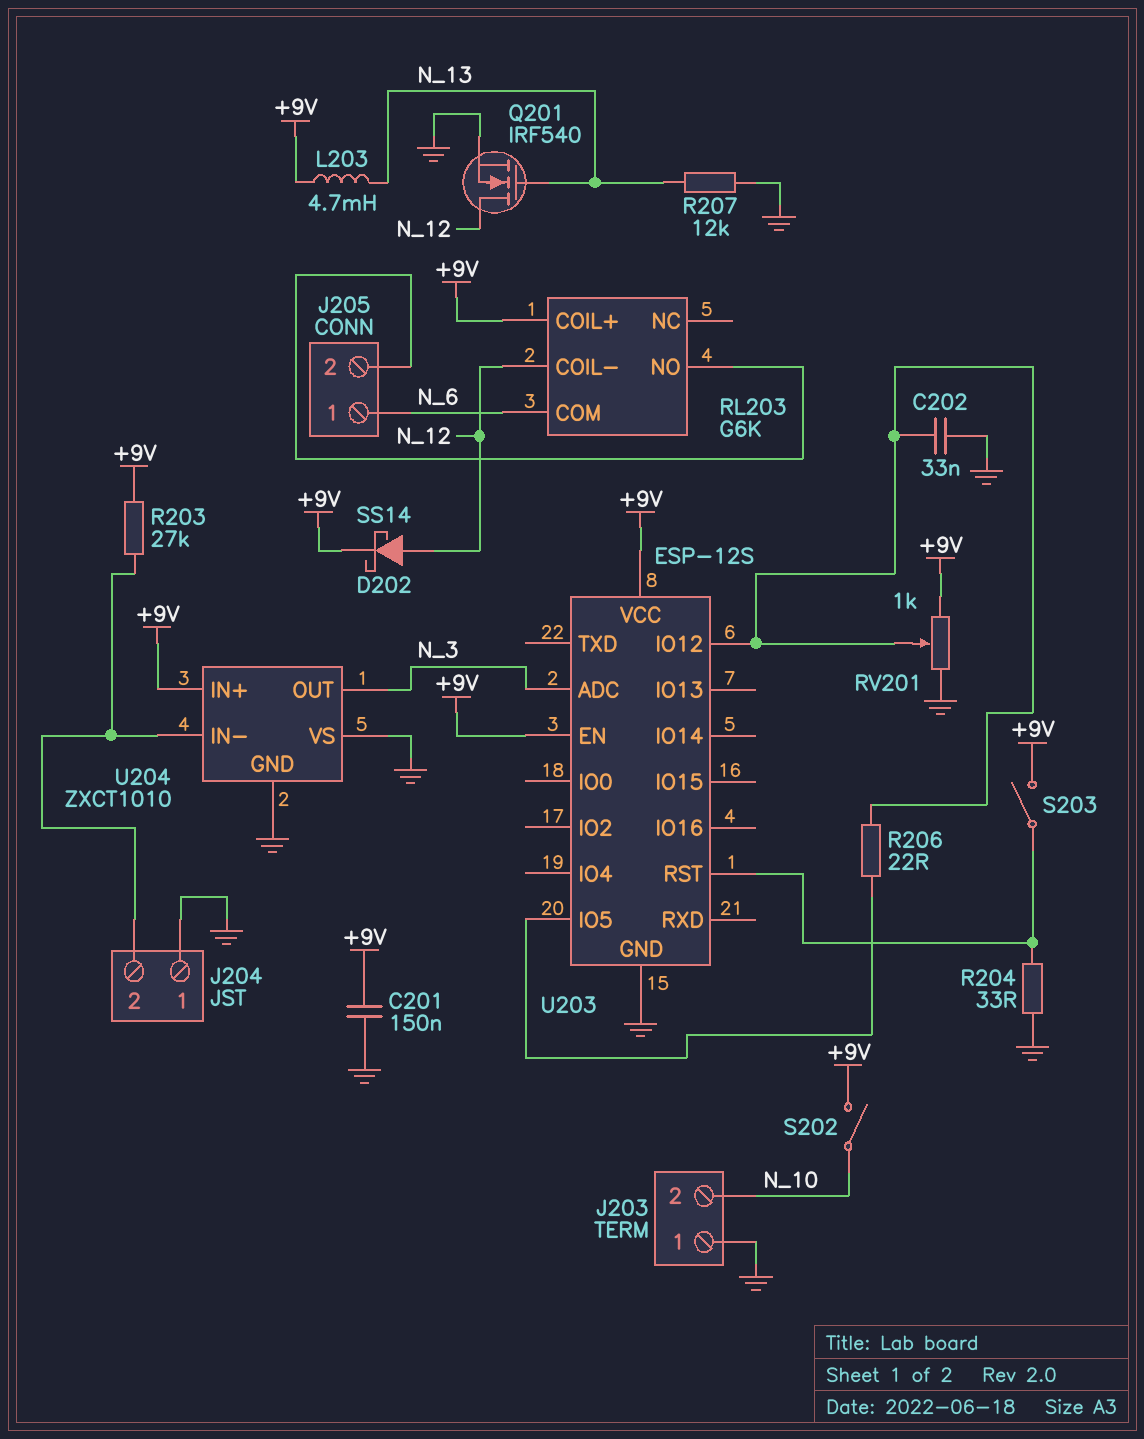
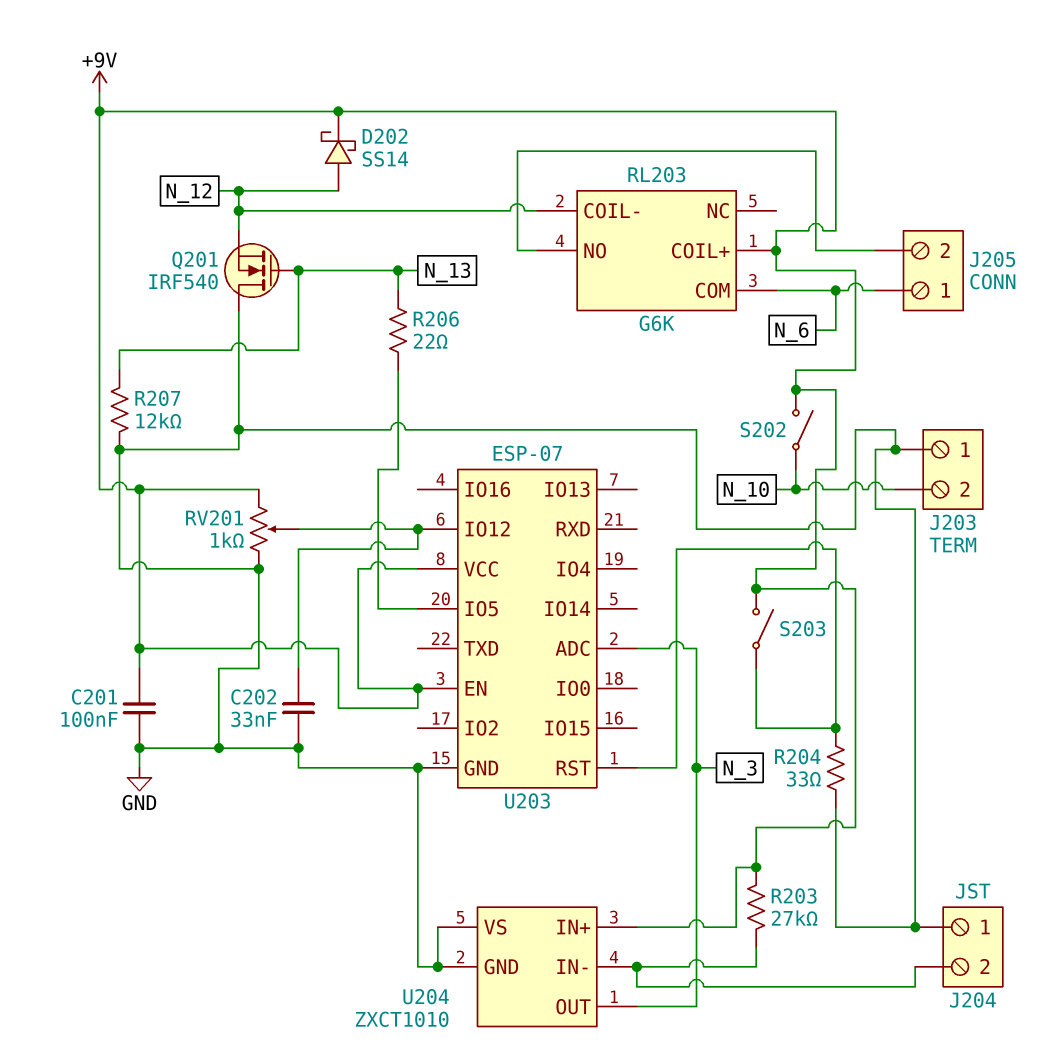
C201: 150nF (+9V, GND) -> 100nF (+9V, GND)
L203: 4.7mH (+9V, N_13) -> none
Q201: NMOS IRF540 (G N_13, D N_12, S GND) -> NMOS IRF540 (G N_13, D GND, S N_12)
R206: 22 (U203/IO5, U203/IO12) -> 22 (N_13, U203/IO5)
U203: ESP-12S -> ESP-07

